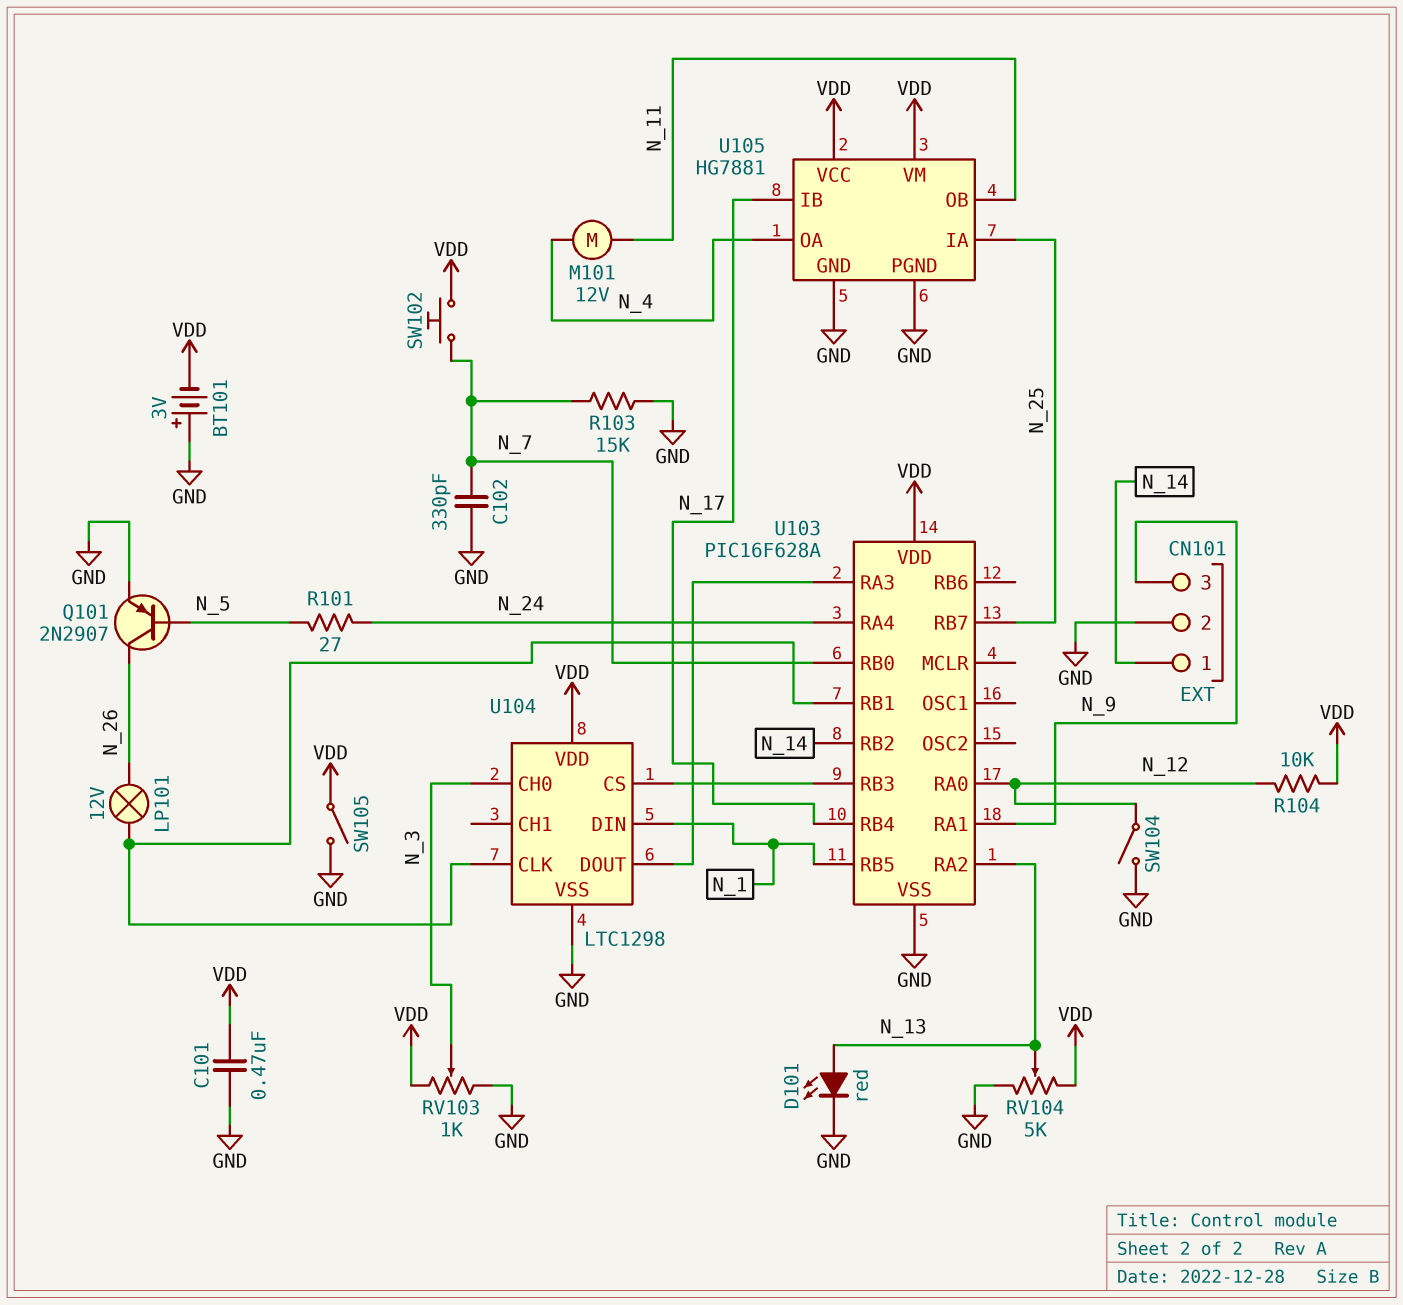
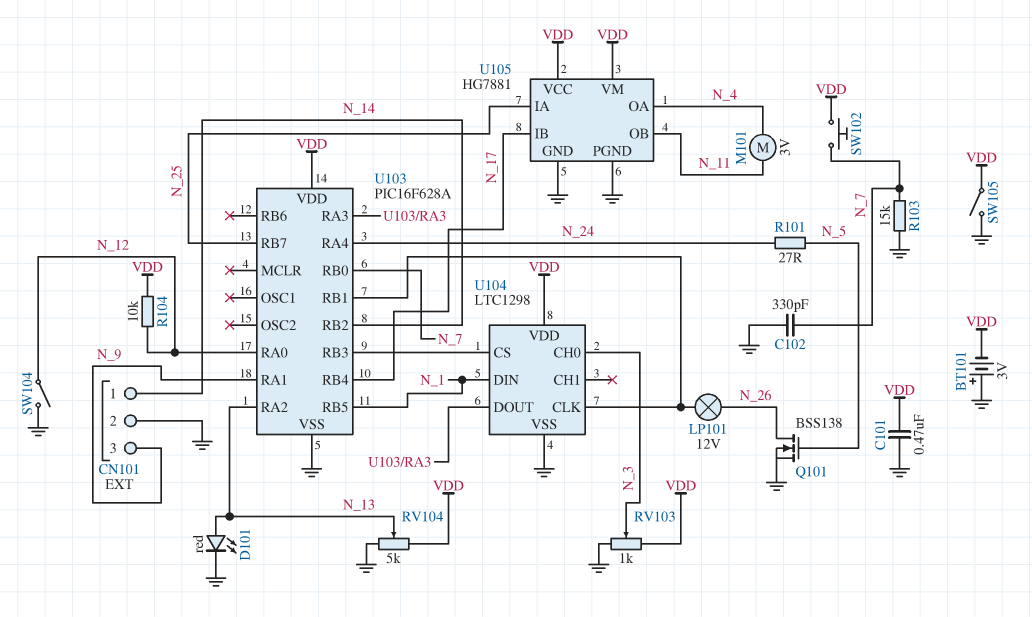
M101: motor 12V (N_4, N_11) -> motor 3V (N_4, N_11)
Q101: PNP 2N2907 (B N_5, C N_26, E GND) -> NMOS BSS138 (G N_5, D N_26, S GND)

